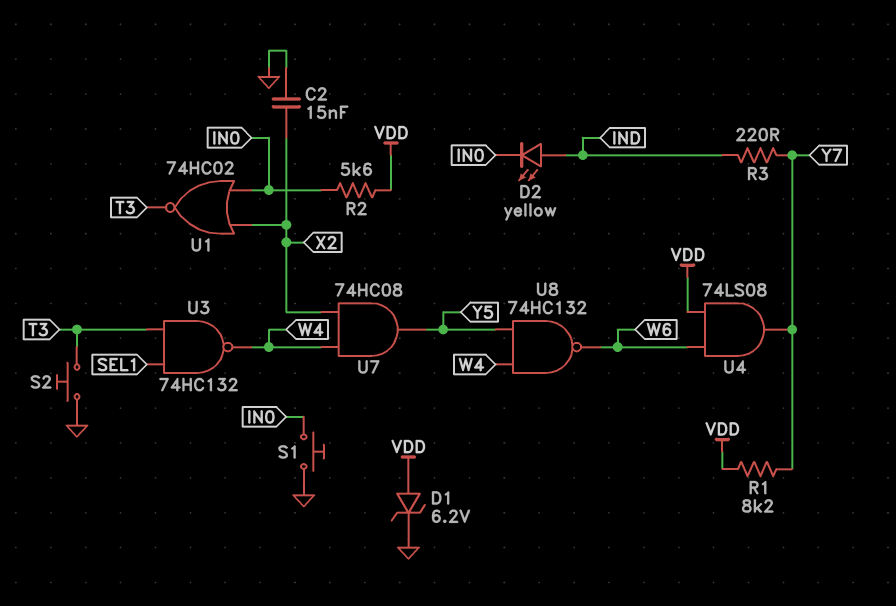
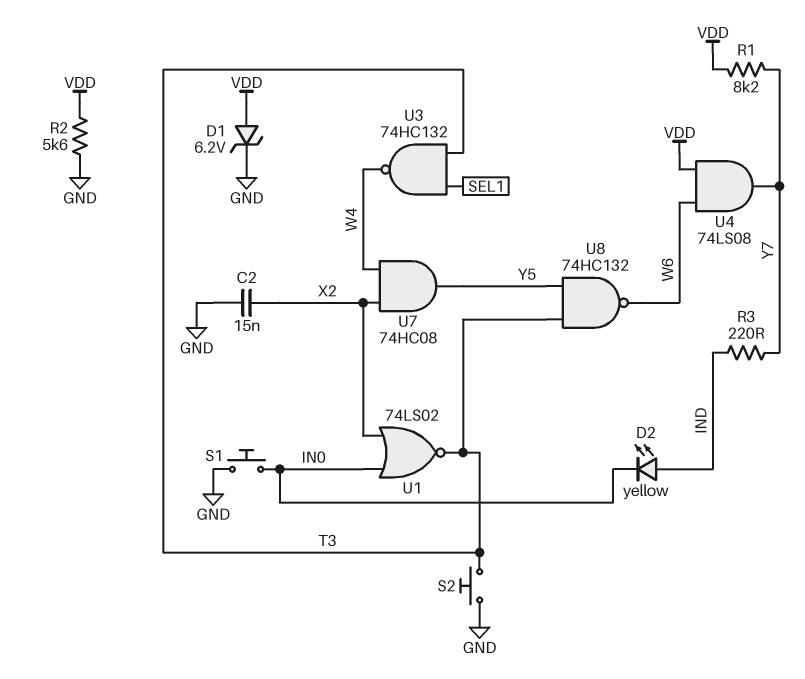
R2: 5.6k (IN0, VDD) -> 5.6k (GND, VDD)
U1: NOR 74HC02 (in IN0, in X2, out T3) -> NOR 74LS02 (in IN0, in X2, out T3)
U8: NAND 74HC132 (in W4, in Y5, out W6) -> NAND 74HC132 (in T3, in Y5, out W6)

